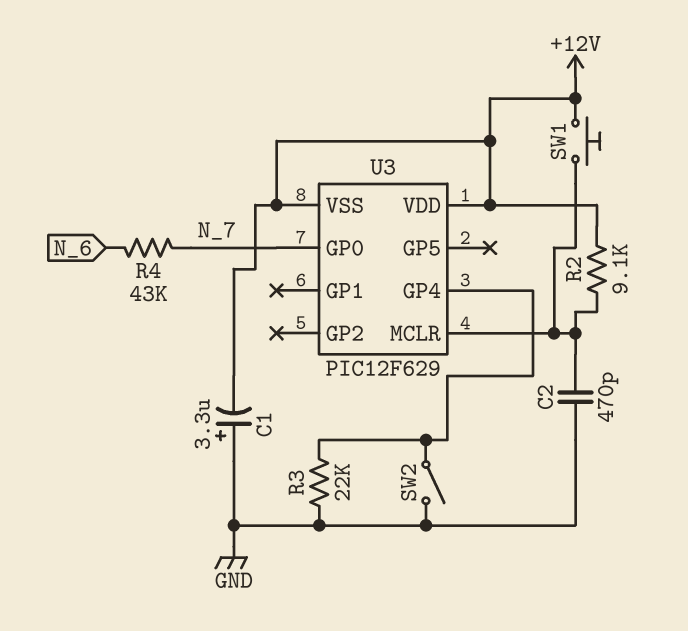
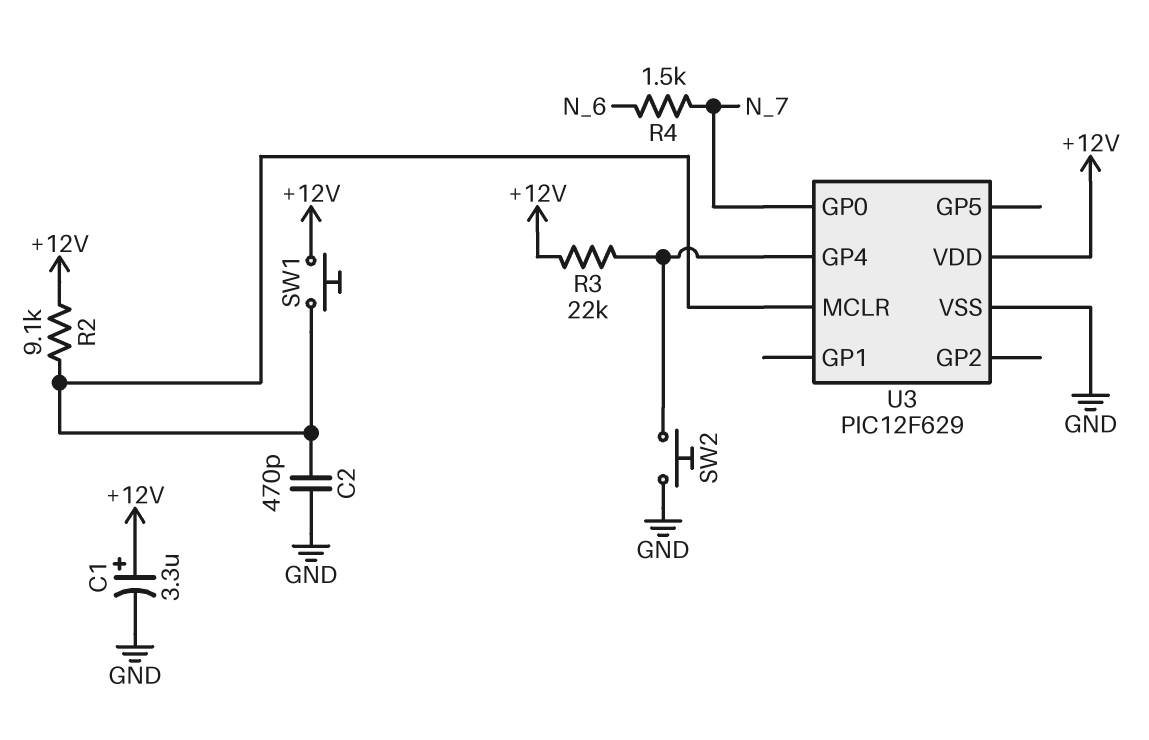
C1: 3.3uF (plus GND, minus +12V) -> 3.3uF (plus +12V, minus GND)
R3: 22k (GND, U3/GP4) -> 22k (+12V, U3/GP4)
R4: 43k (N_6, N_7) -> 1.5k (N_6, N_7)
SW2: switch (GND, U3/GP4) -> button (GND, U3/GP4)
U3 pin VSS: +12V -> GND

